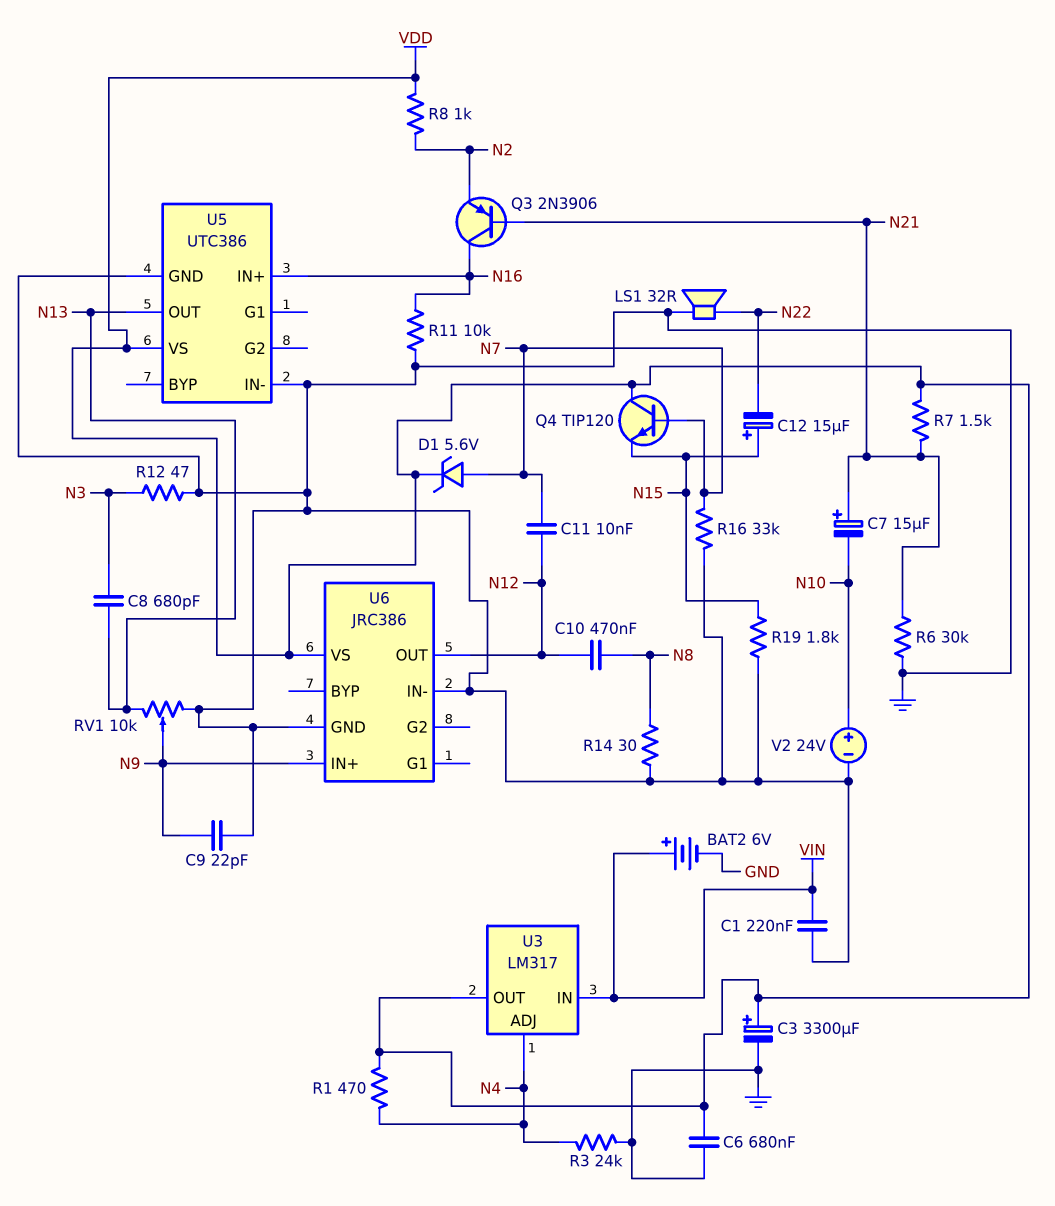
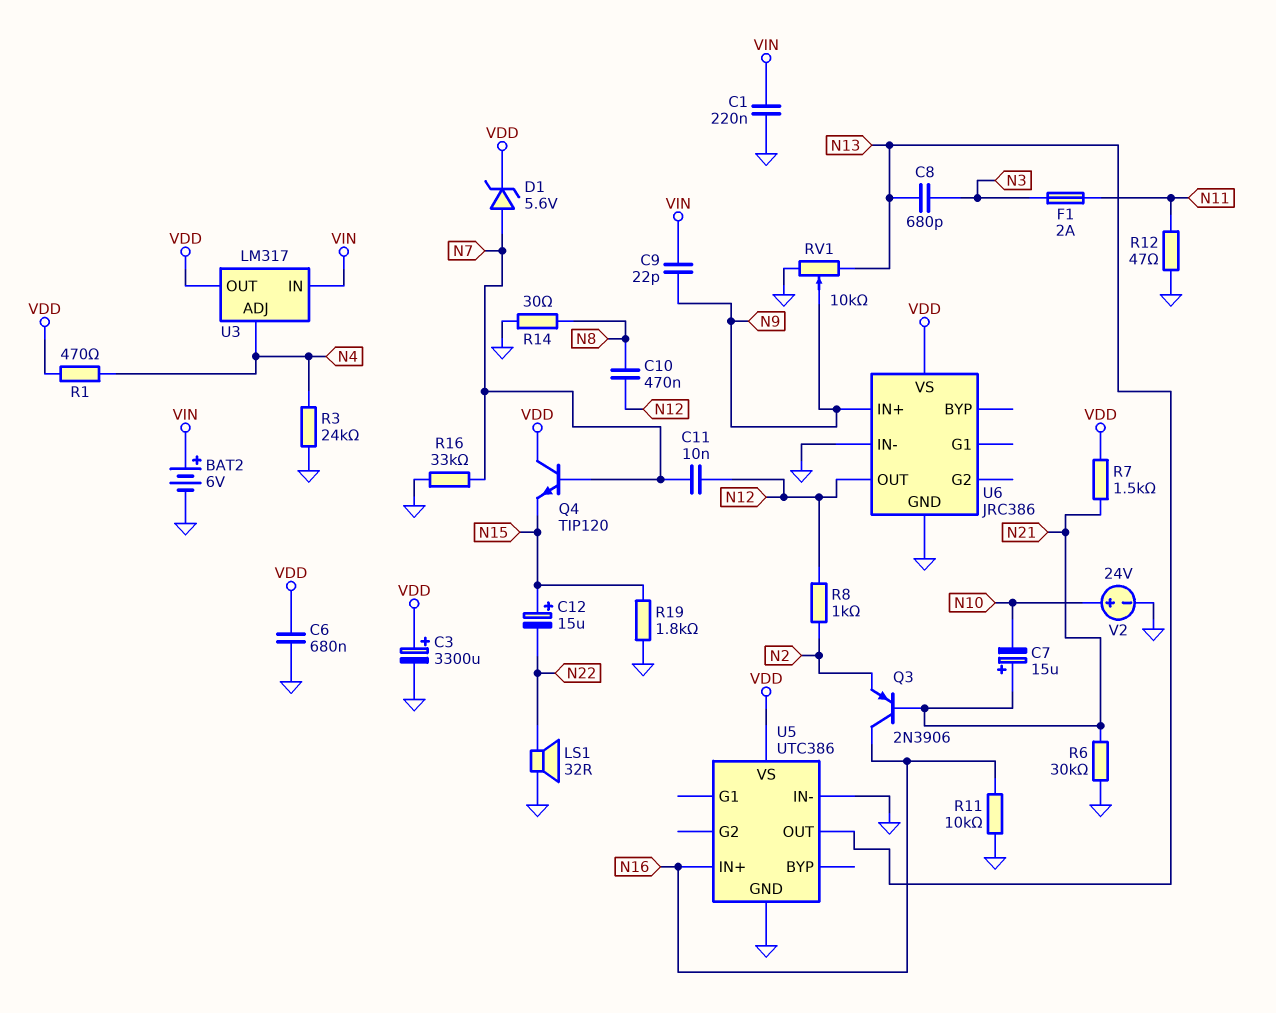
C9: 22pF (GND, N9) -> 22pF (N9, VIN)
F1: none -> 2A (N3, N11)
R8: 1k (N2, VDD) -> 1k (N2, N12)
R12: 47 (GND, N3) -> 47 (GND, N11)

